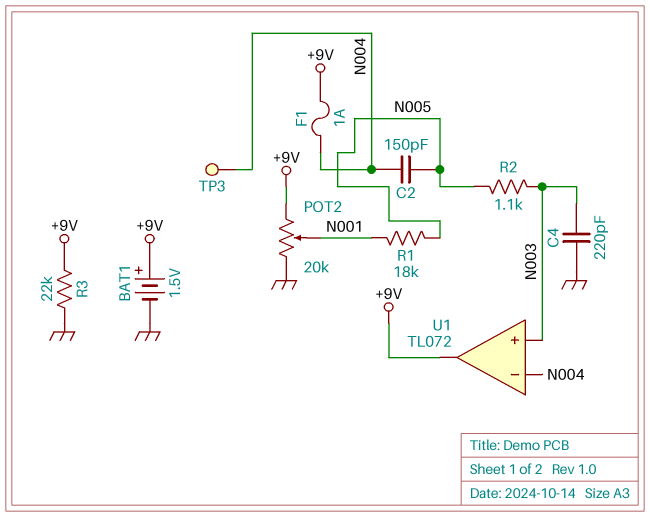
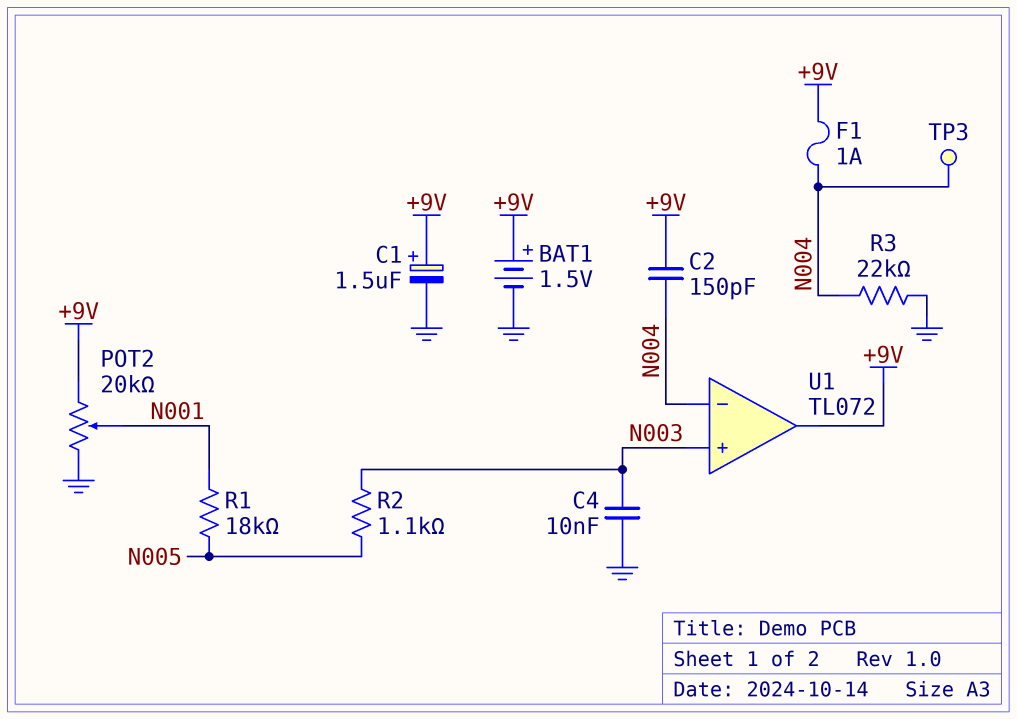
C1: none -> 1.5uF (plus +9V, minus GND)
C2: 150pF (N004, N005) -> 150pF (+9V, N004)
C4: 220pF (GND, N003) -> 10nF (GND, N003)
R3: 22k (+9V, GND) -> 22k (GND, N004)

